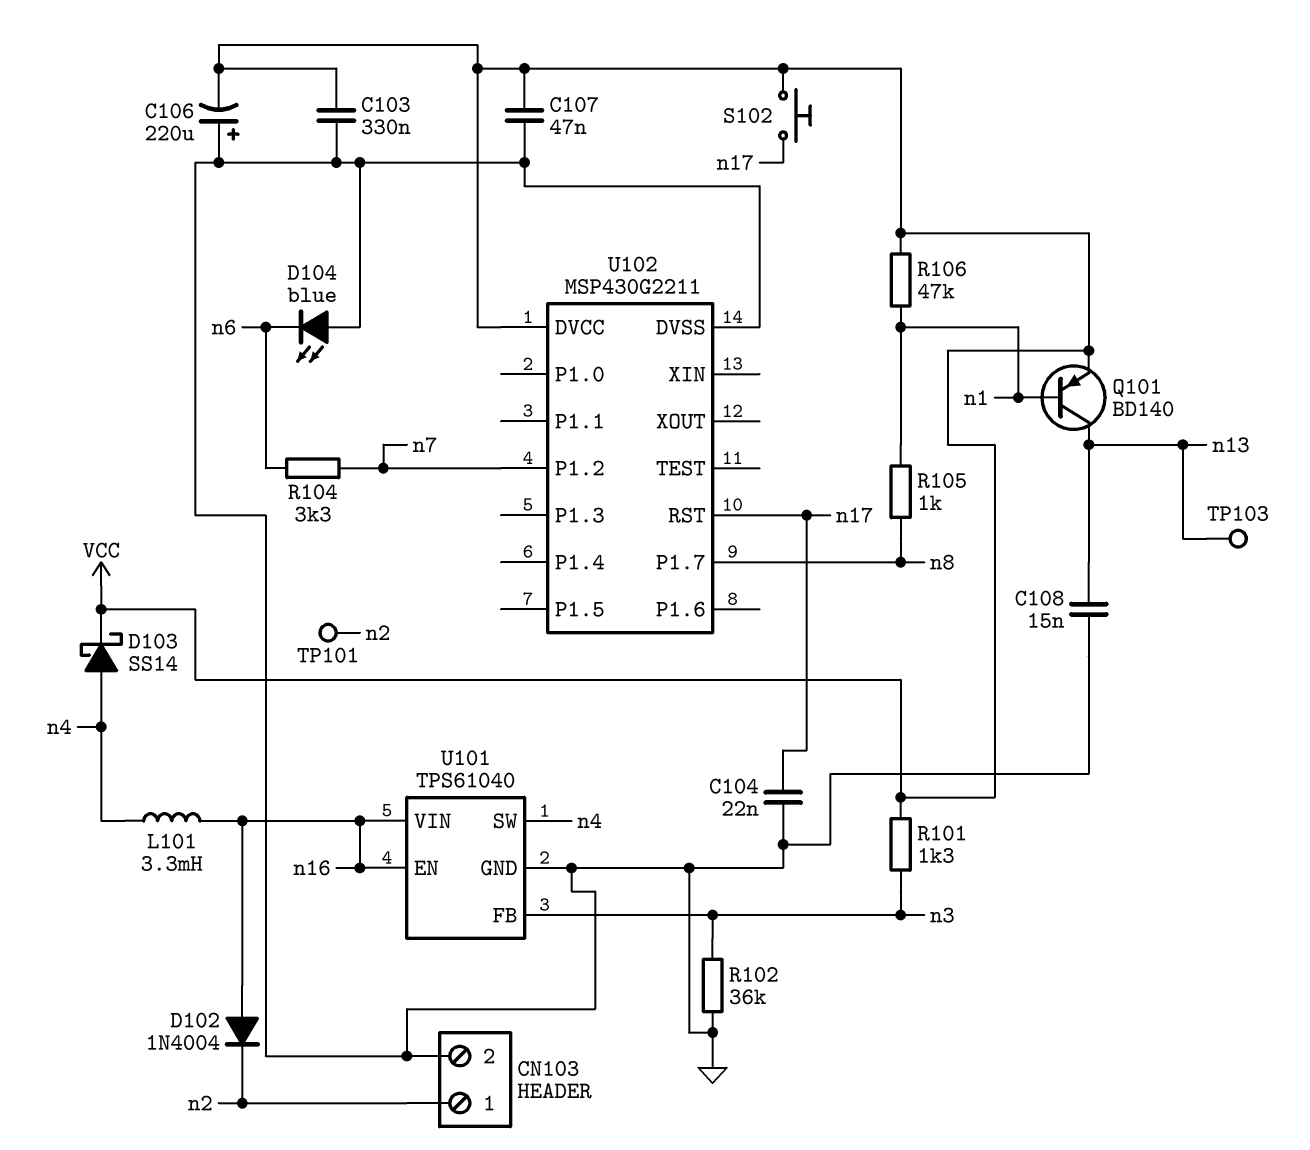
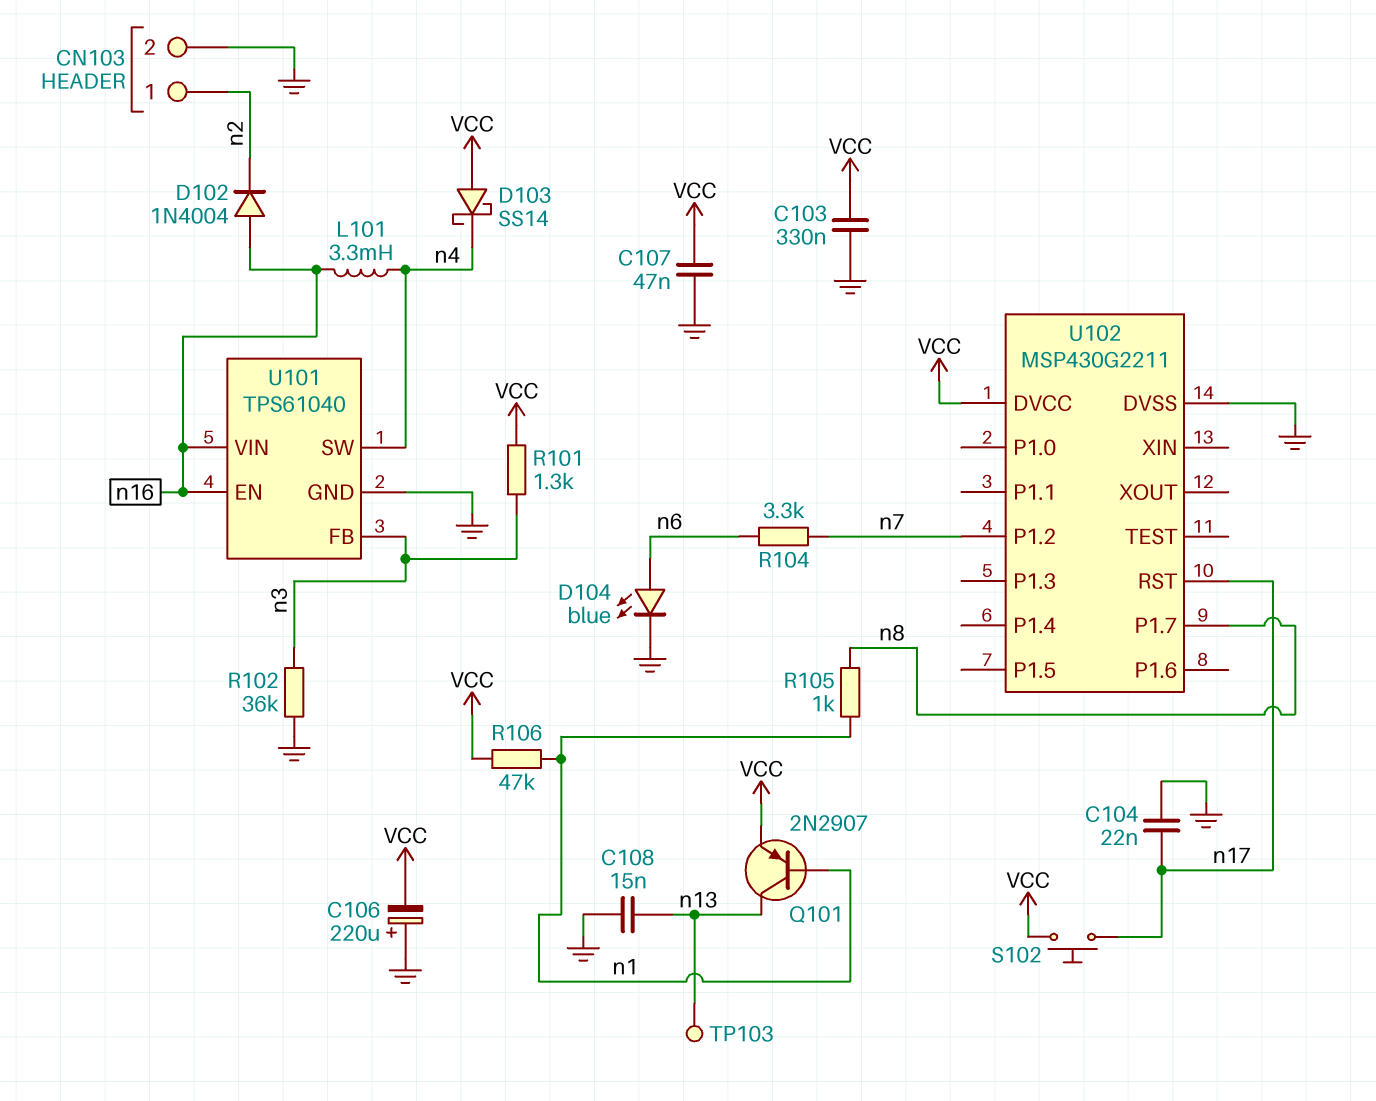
D103: schottky SS14 (A n4, K VCC) -> schottky SS14 (A VCC, K n4)
D104: LED blue (A GND, K n6) -> LED blue (A n6, K GND)
Q101: PNP BD140 (B n1, C n13, E VCC) -> PNP 2N2907 (B n1, C n13, E VCC)
TP101: test point (n2) -> none

